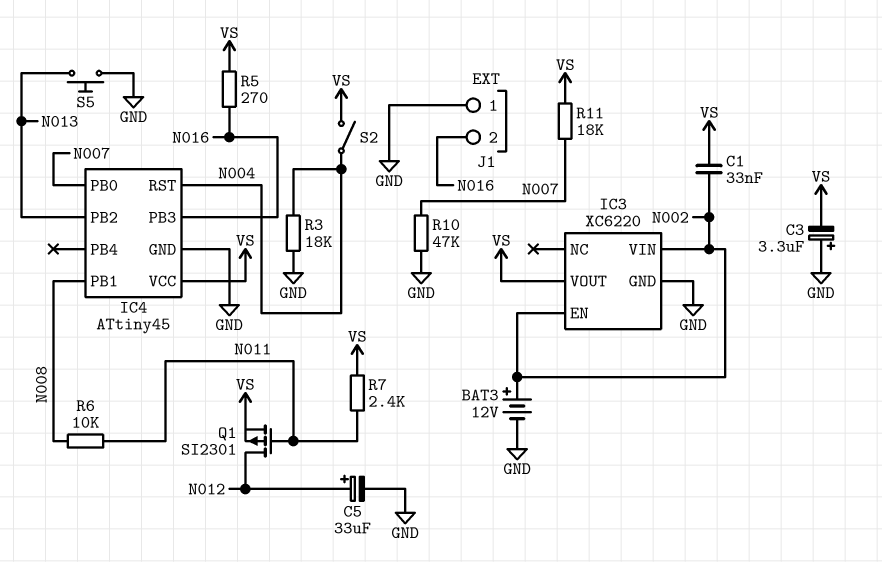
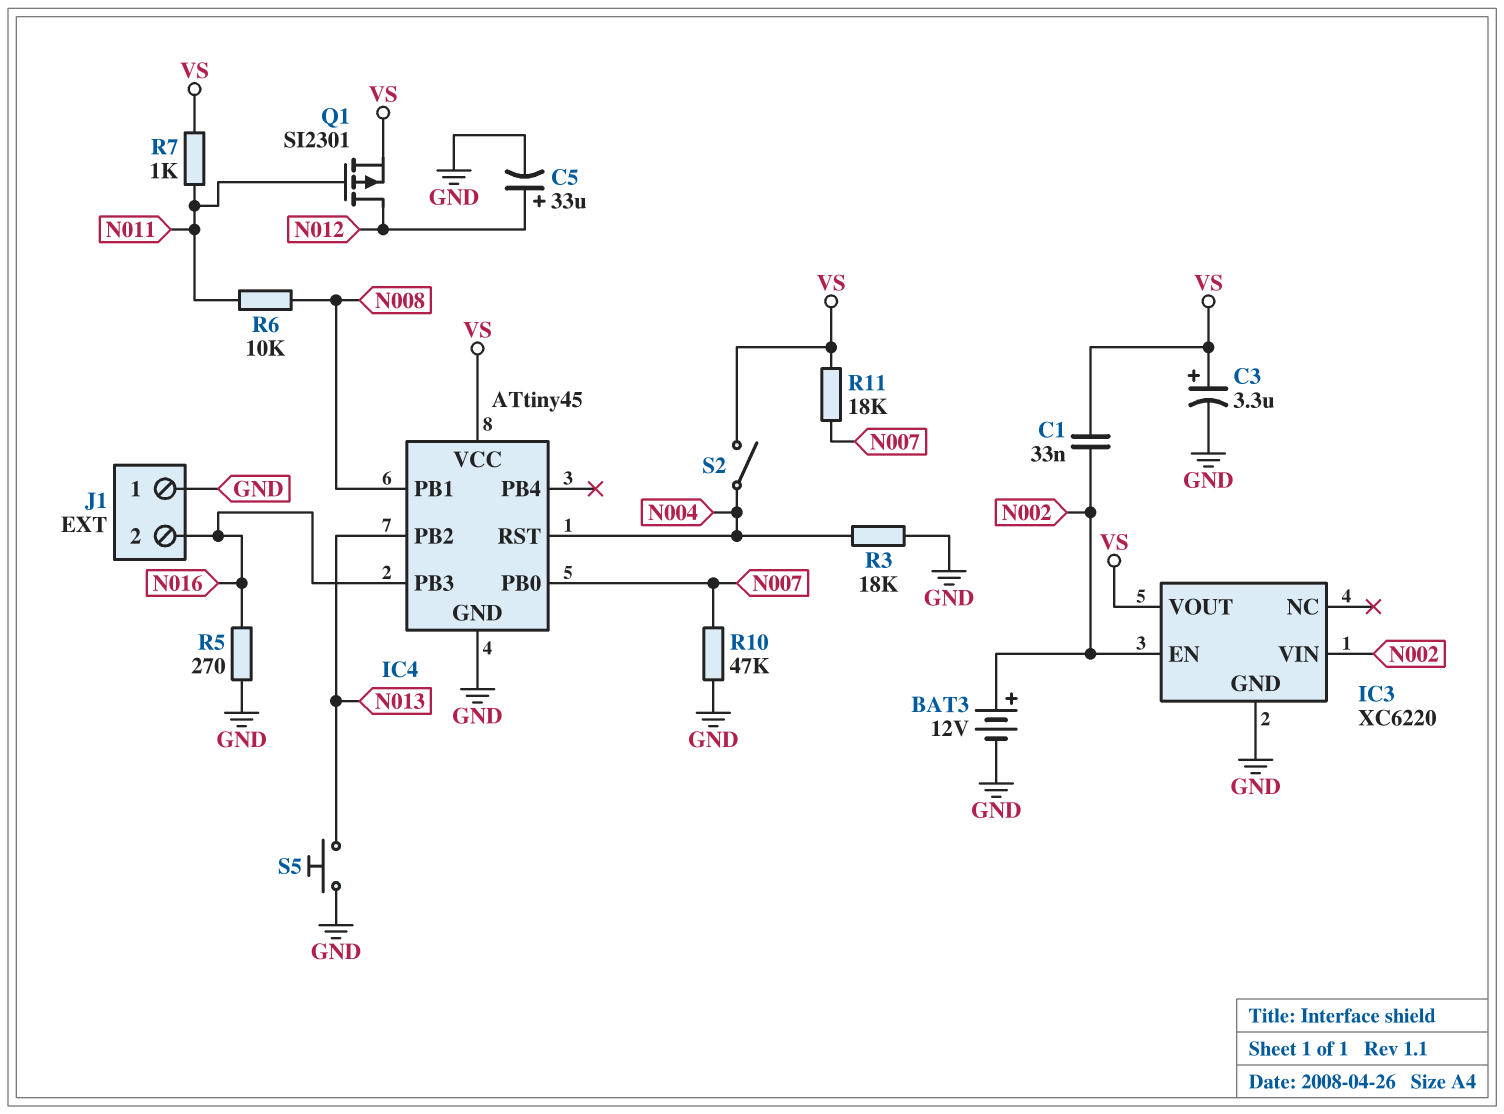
C3: 3.3uF (plus GND, minus VS) -> 3.3uF (plus VS, minus GND)
R5: 270 (N016, VS) -> 270 (GND, N016)
R7: 2.4k (N011, VS) -> 1k (N011, VS)

